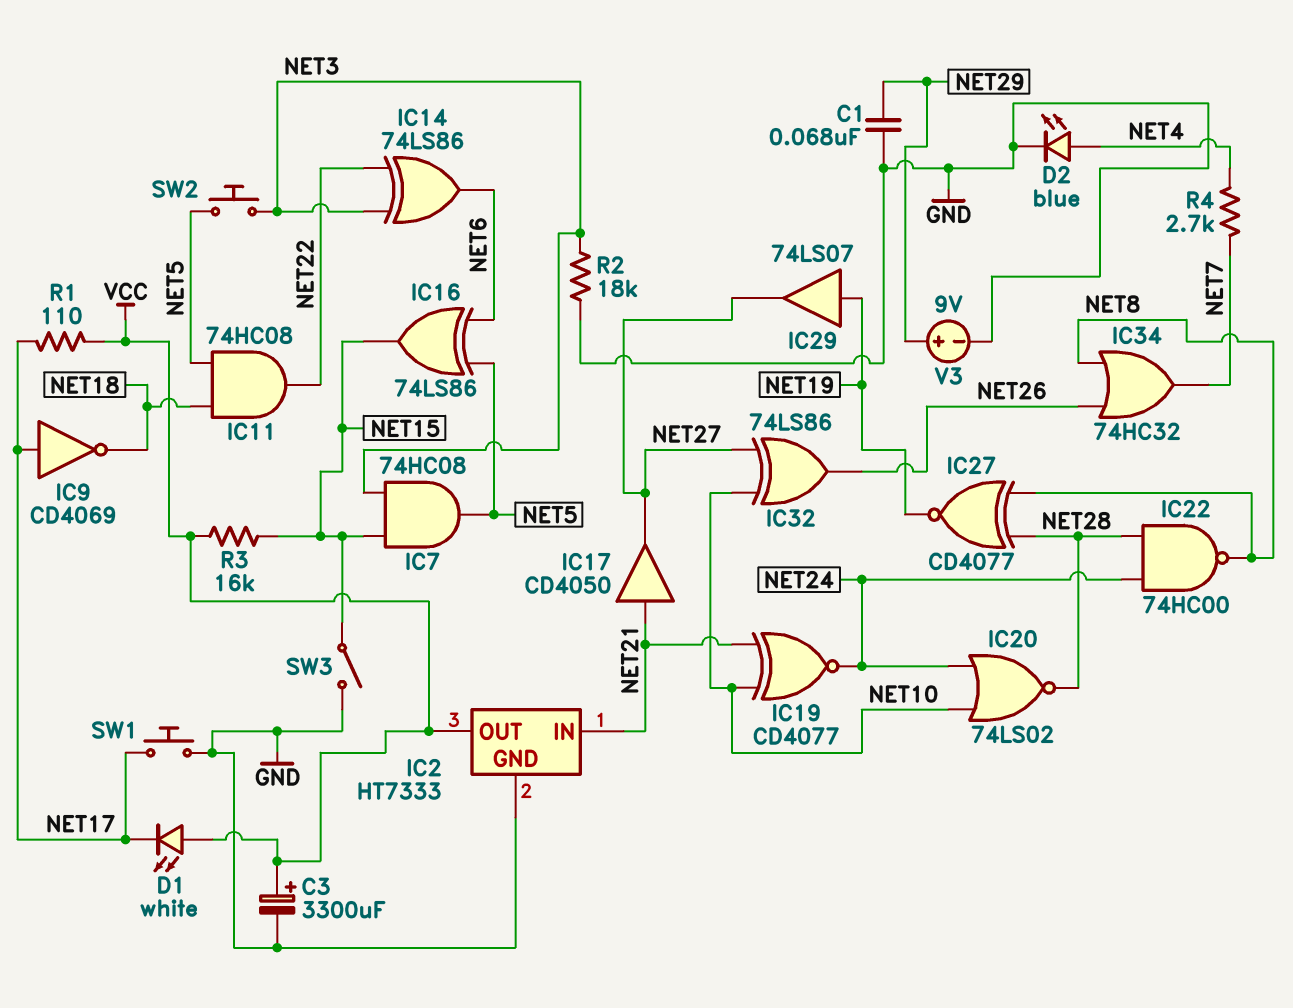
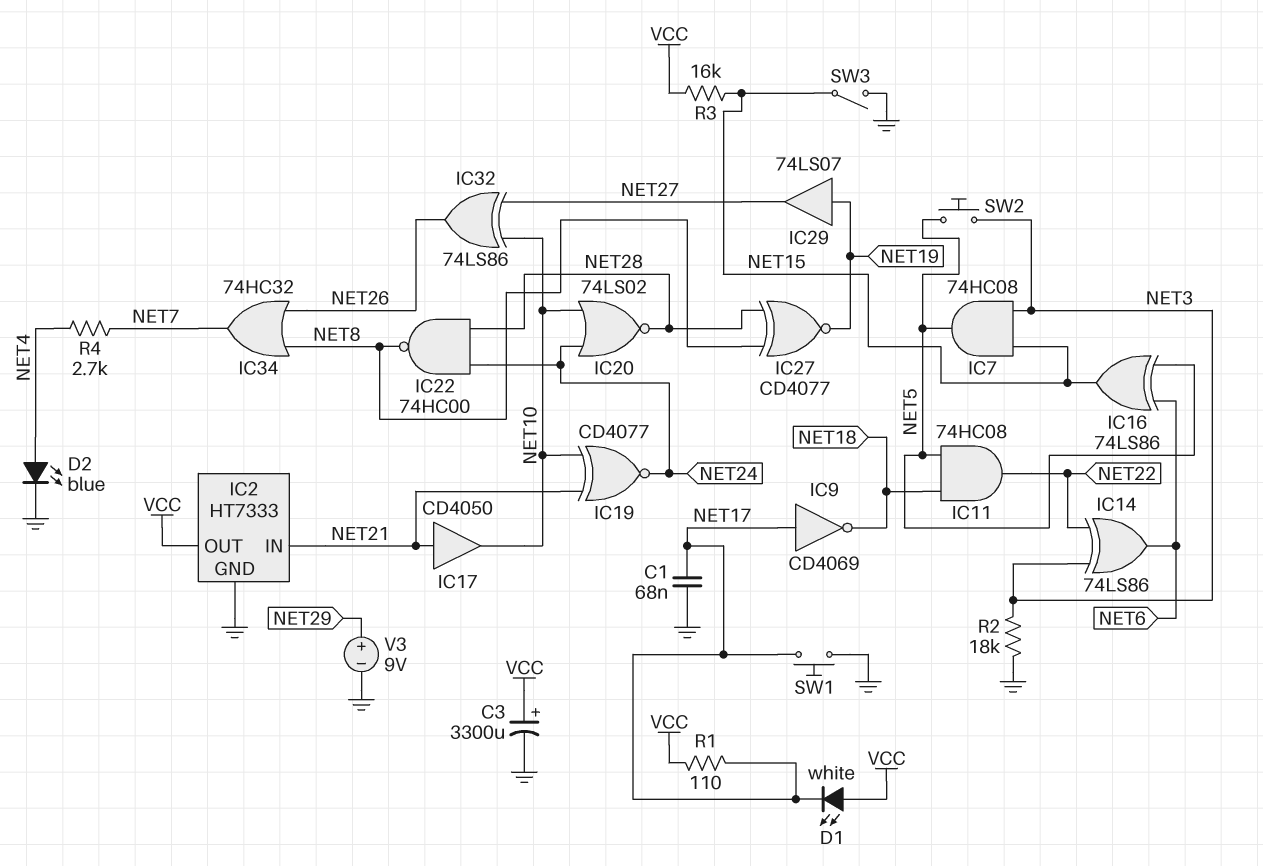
C1: 68nF (GND, NET29) -> 68nF (GND, NET17)
IC17: buffer CD4050 (in NET21, out NET27) -> buffer CD4050 (in NET21, out NET10)

